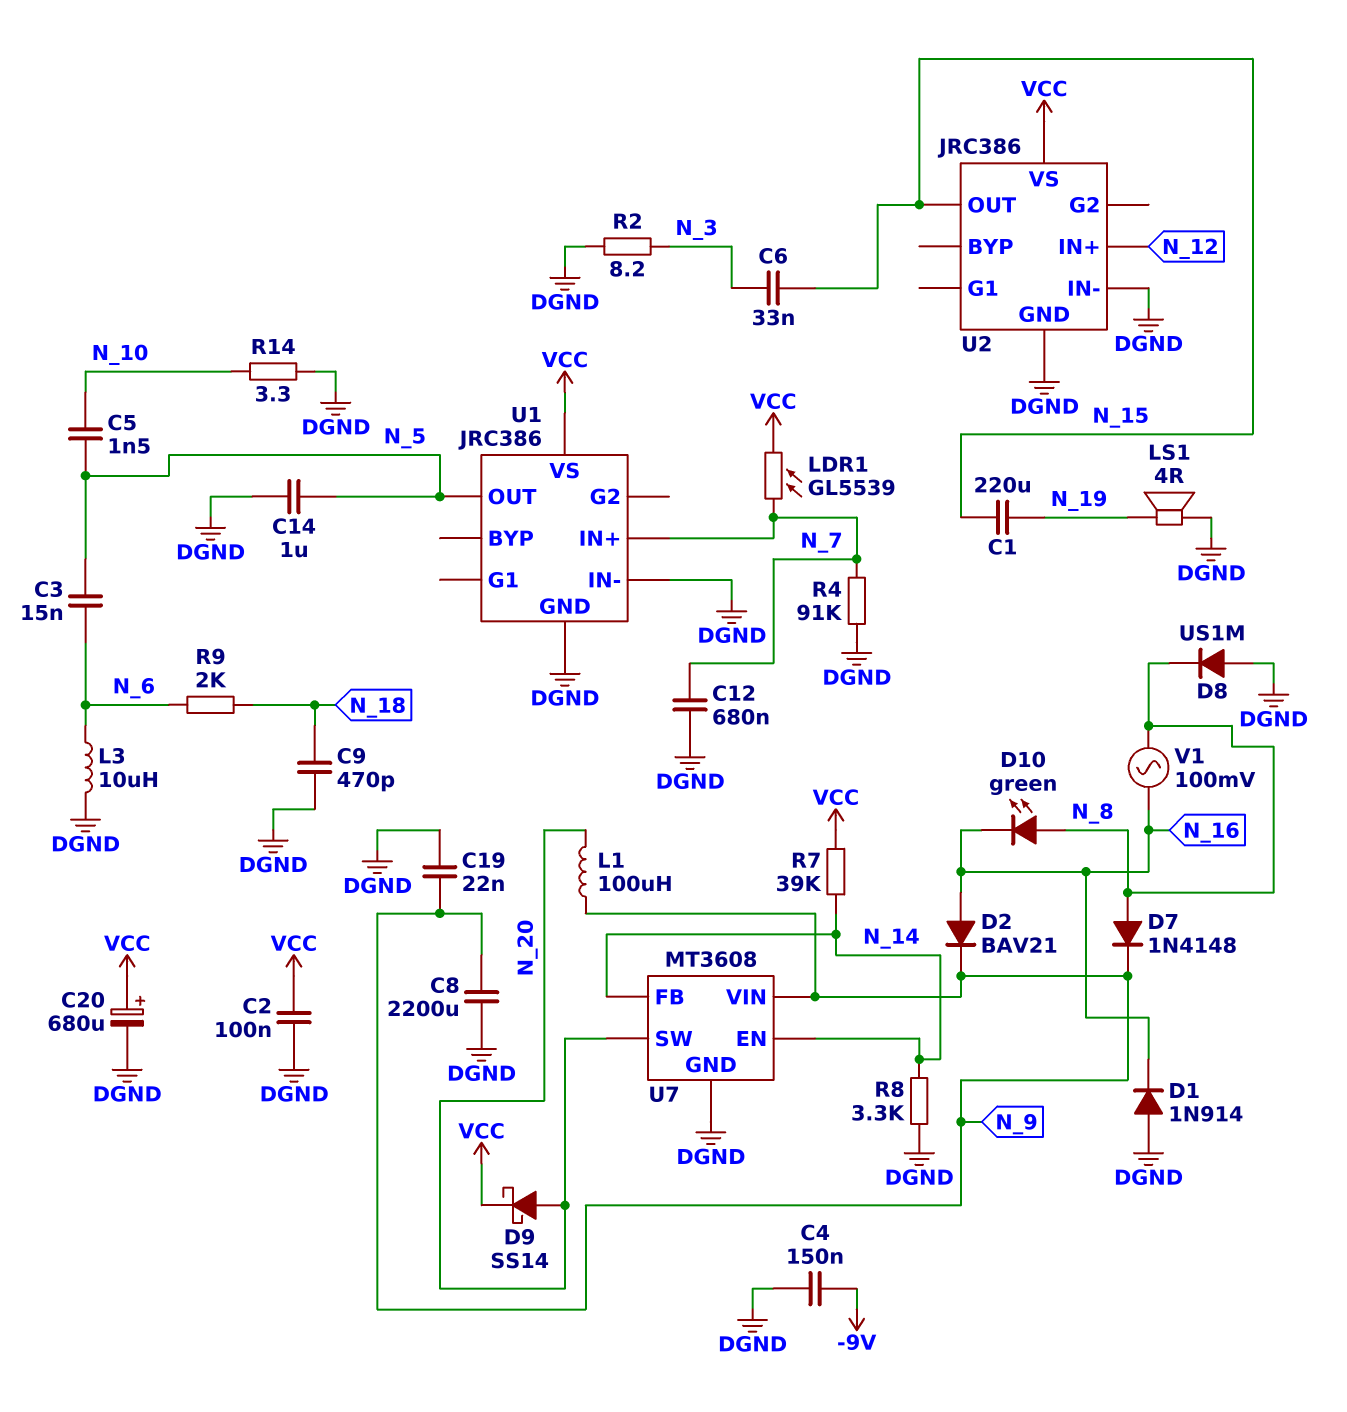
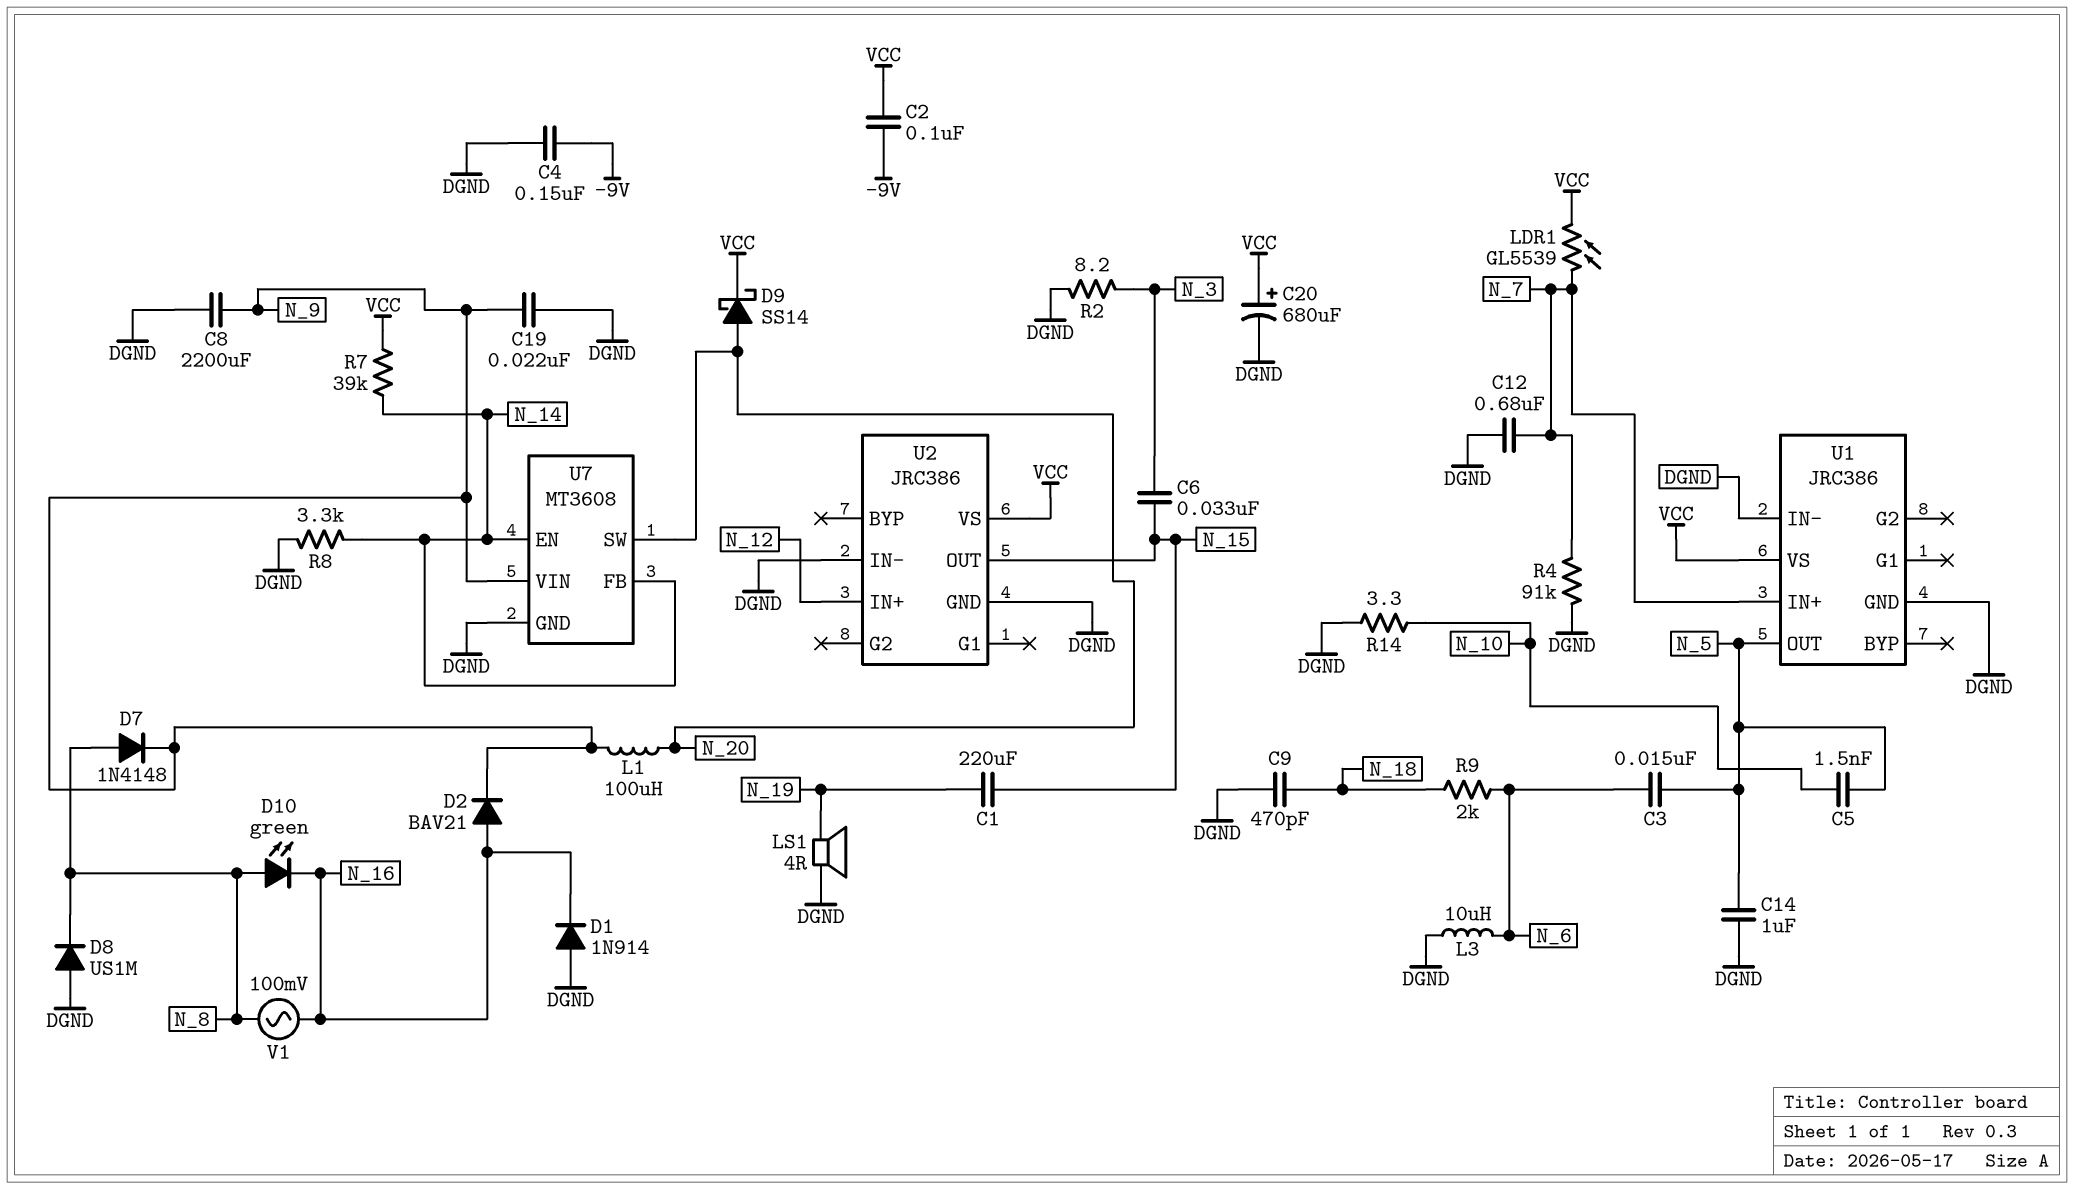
C2: 100nF (DGND, VCC) -> 100nF (-9V, VCC)

